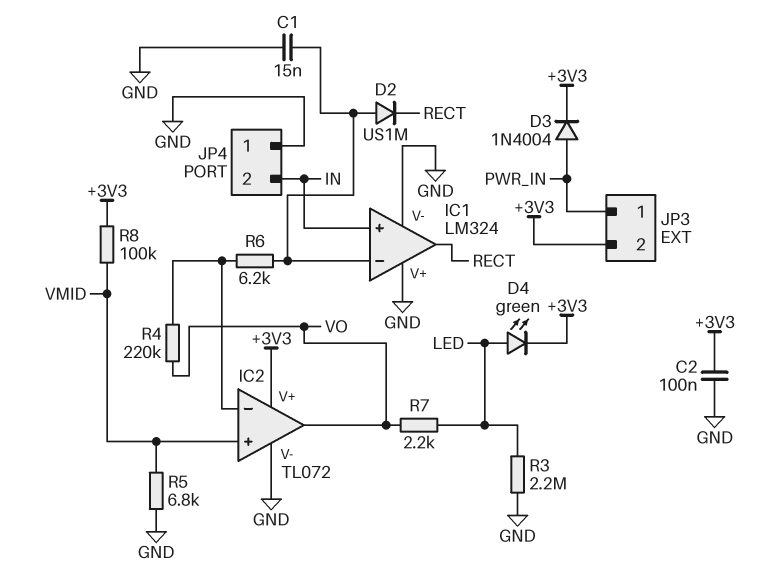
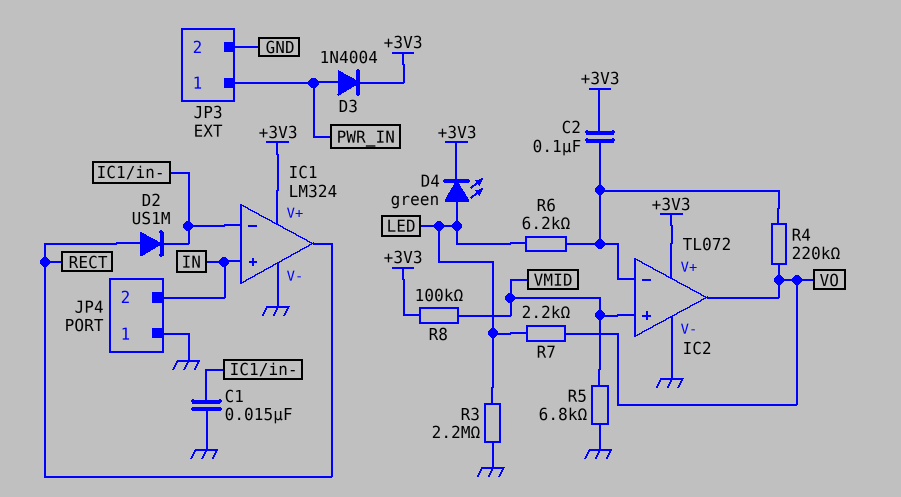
C2: 100nF (+3V3, GND) -> 100nF (+3V3, IC2/in-)
D2: diode US1M (A IC1/in-, K RECT) -> diode US1M (A RECT, K IC1/in-)
IC1 pin V+: GND -> +3V3
JP3 pin 2: +3V3 -> GND
R6: 6.2k (IC1/in-, IC2/in-) -> 6.2k (IC2/in-, LED)

